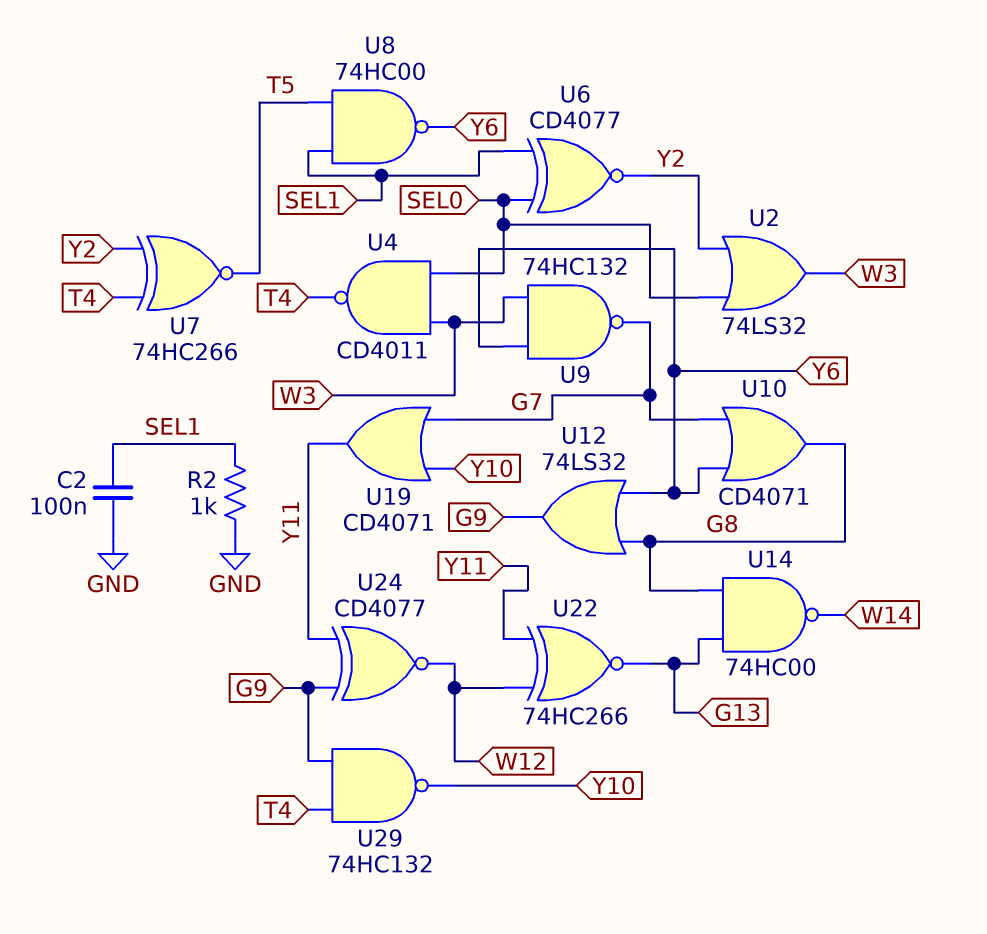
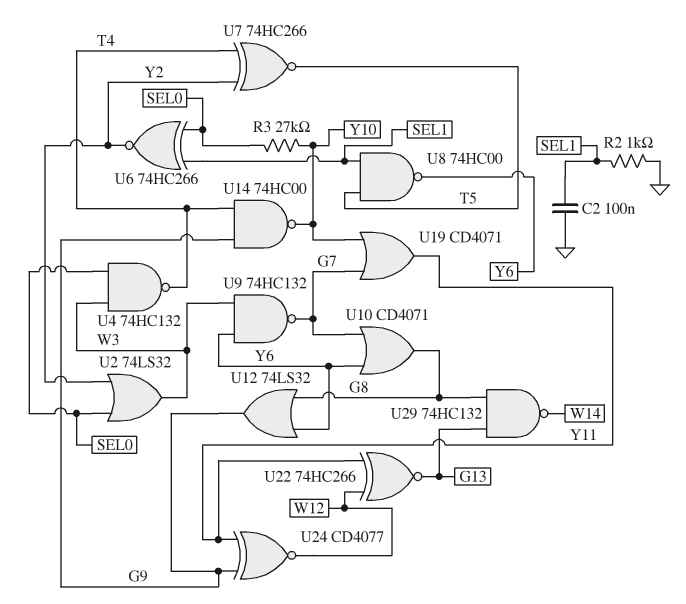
R3: none -> 27k (SEL0, Y10)
U4: NAND CD4011 (in SEL0, in W3, out T4) -> NAND 74HC132 (in SEL0, in W3, out T4)
U6: XNOR CD4077 (in SEL0, in SEL1, out Y2) -> XNOR 74HC266 (in SEL0, in SEL1, out Y2)
U14: NAND 74HC00 (in G8, in G13, out W14) -> NAND 74HC00 (in G9, in T4, out Y10)
U29: NAND 74HC132 (in G9, in T4, out Y10) -> NAND 74HC132 (in G8, in G13, out W14)

